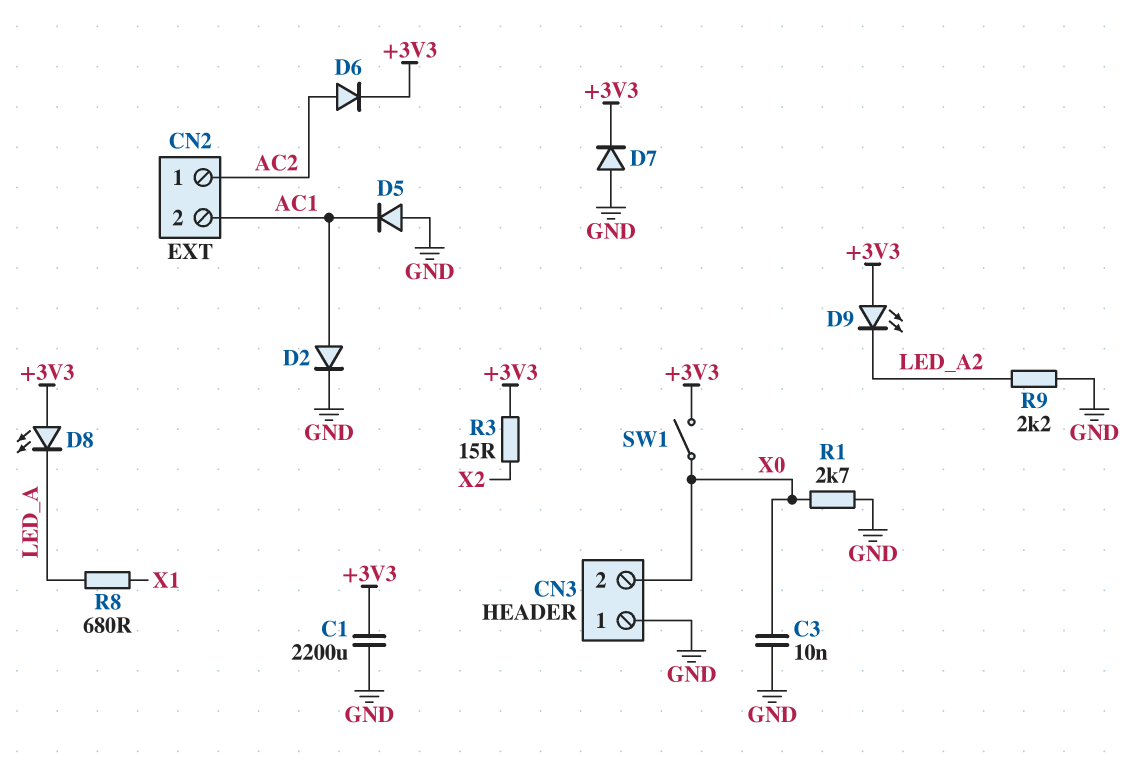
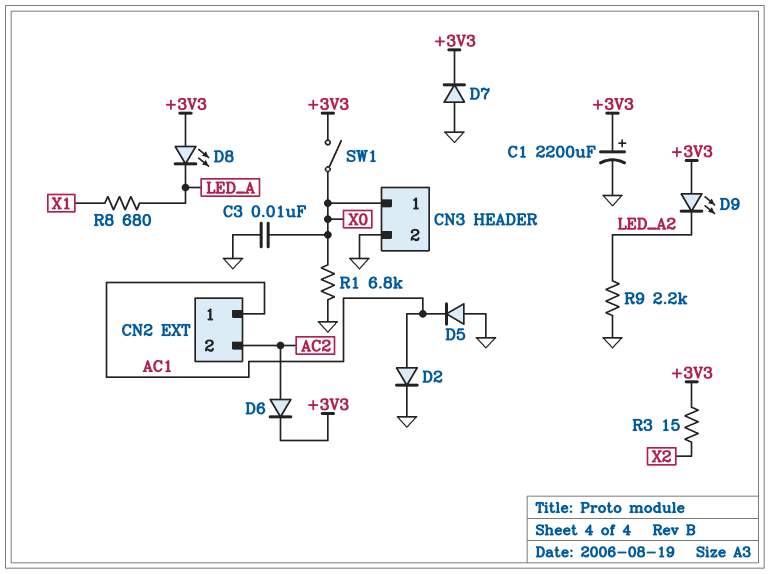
C1: 2200uF (+3V3, GND) -> 2200uF (plus +3V3, minus GND)
CN2 pin 1: AC2 -> AC1
CN2 pin 2: AC1 -> AC2
CN3 pin 1: GND -> X0
CN3 pin 2: X0 -> GND
R1: 2.7k (GND, X0) -> 6.8k (GND, X0)

